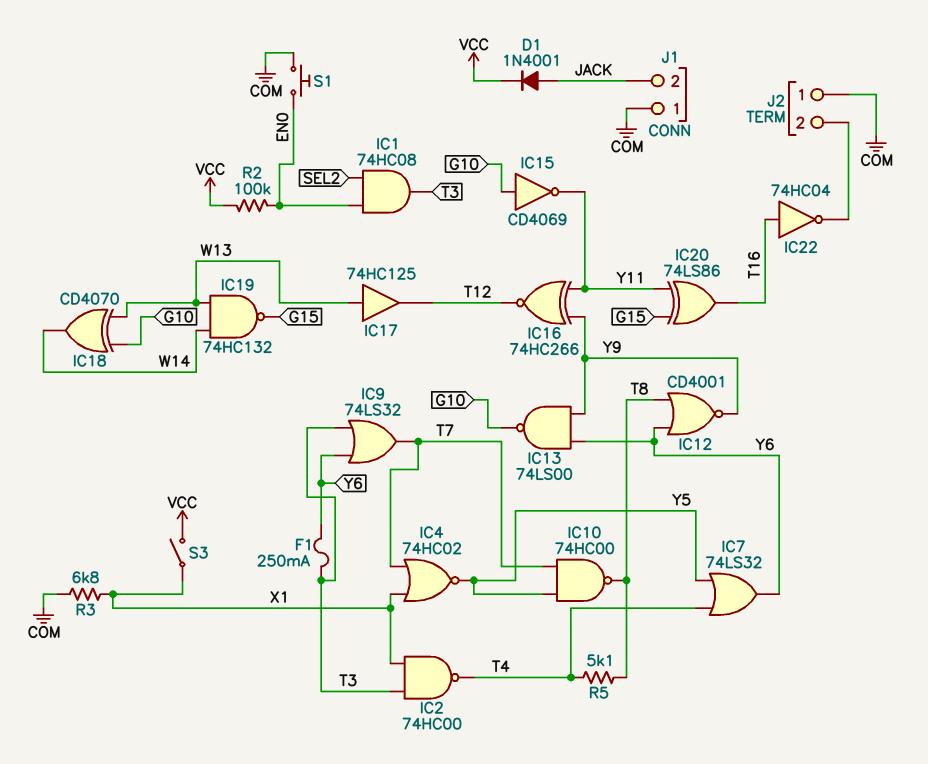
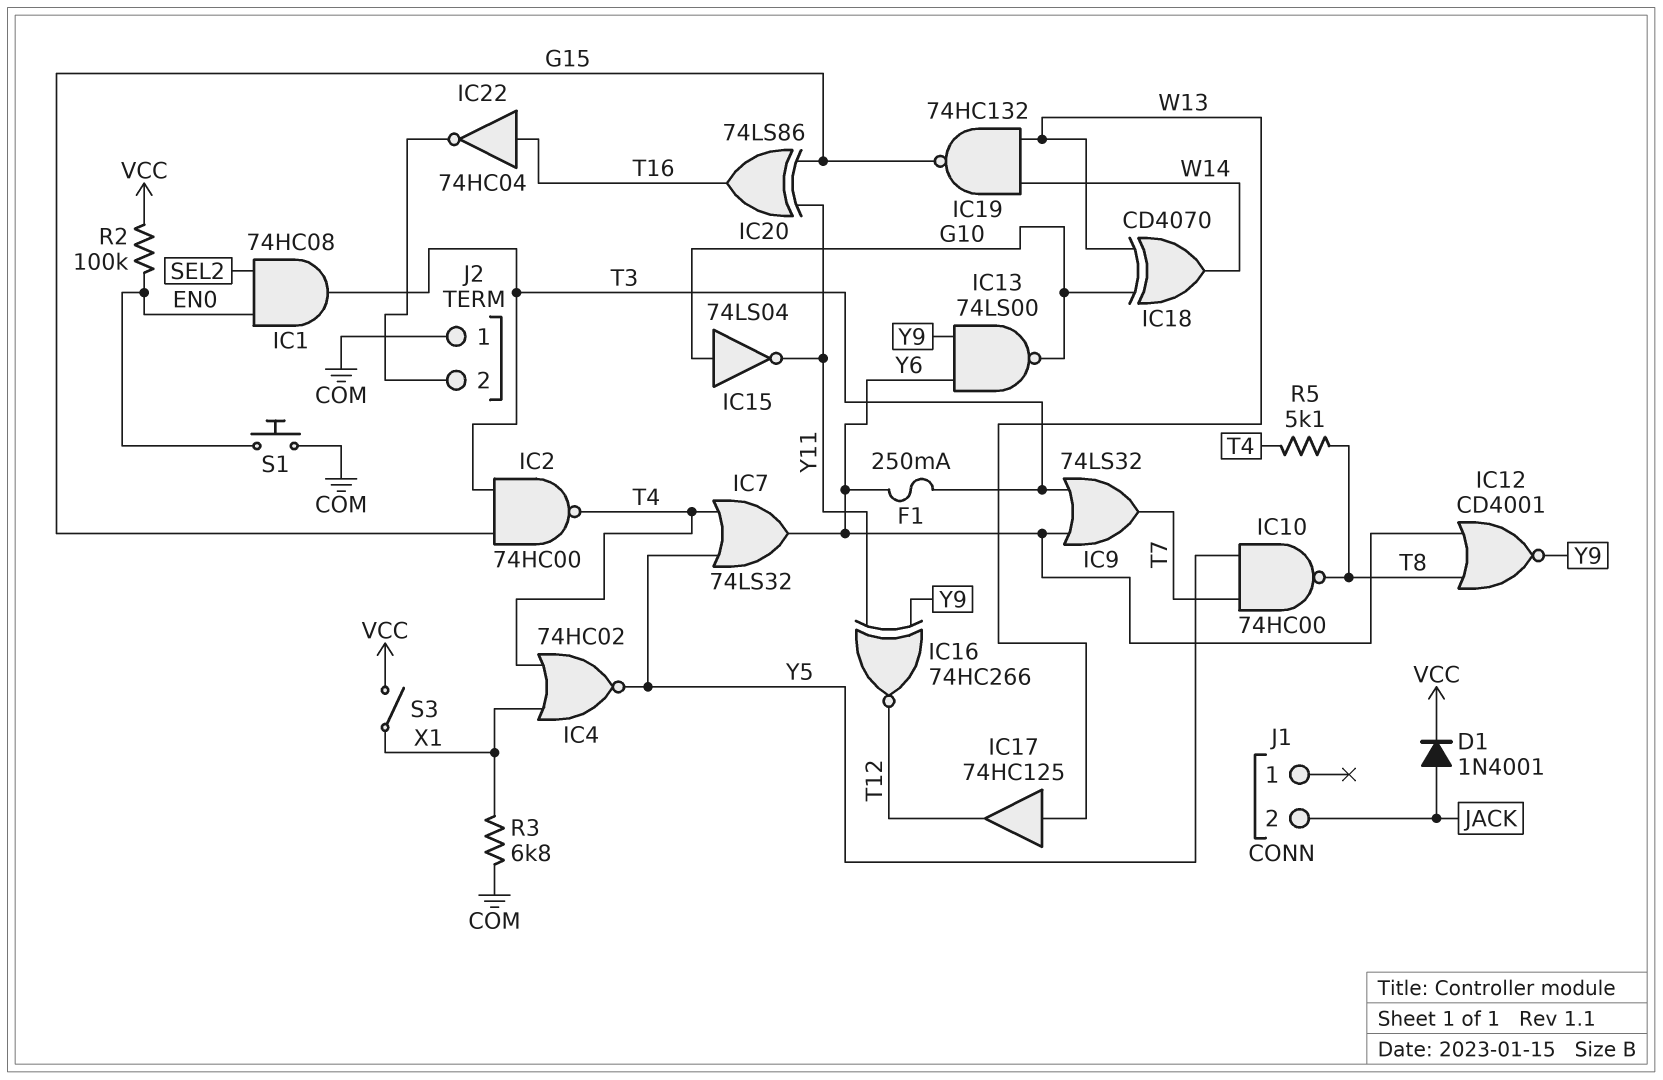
IC2: NAND 74HC00 (in T3, in X1, out T4) -> NAND 74HC00 (in G15, in T3, out T4)
IC4: NOR 74HC02 (in T7, in X1, out Y5) -> NOR 74HC02 (in T4, in X1, out Y5)
IC15: NOT CD4069 (in G10, out Y11) -> NOT 74LS04 (in G10, out Y11)
J1 pin 1: COM -> none

